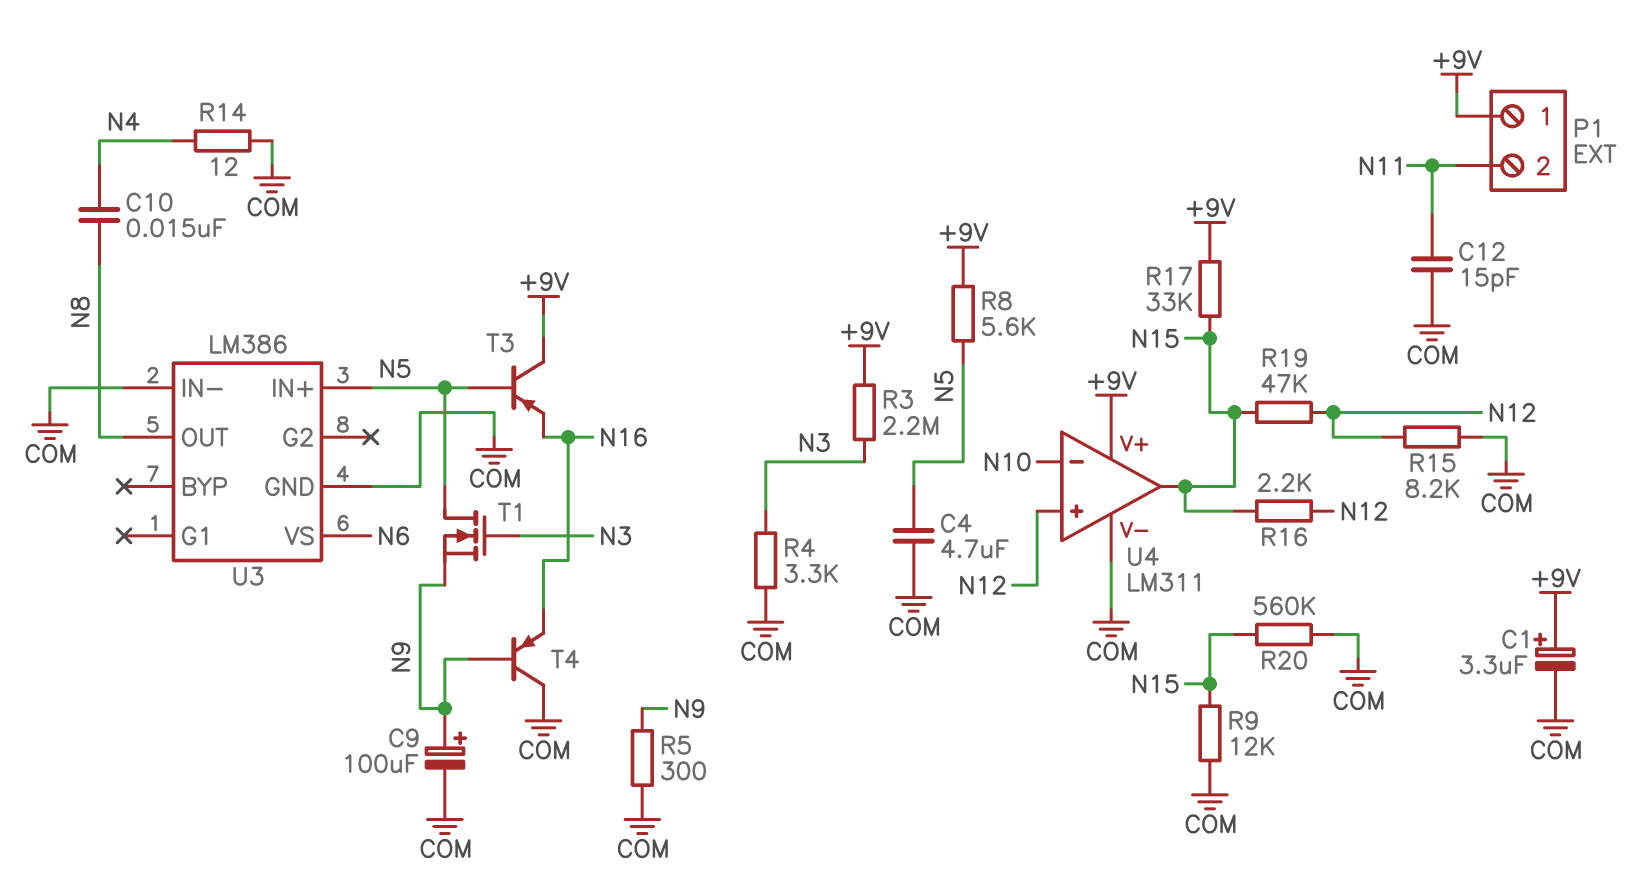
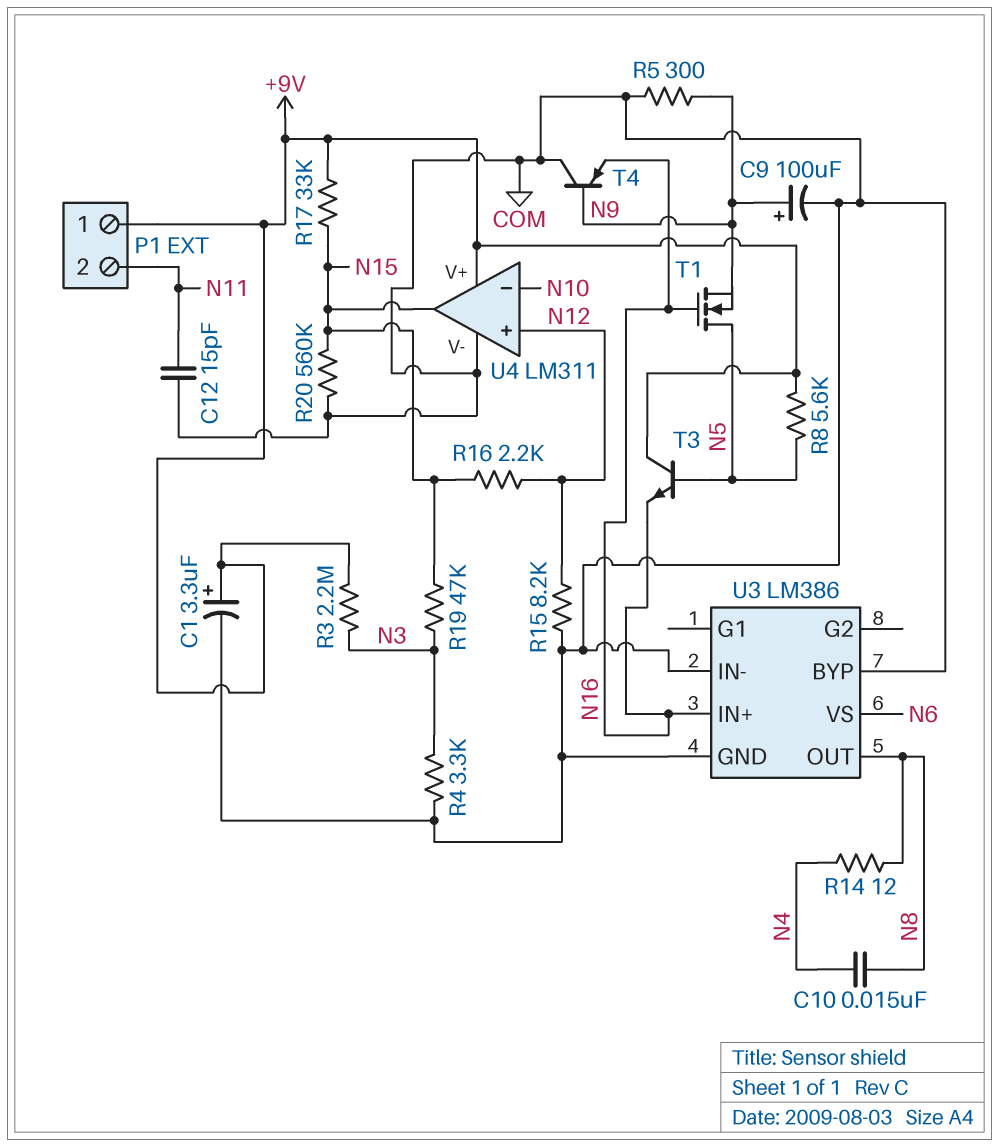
C4: 4.7uF (COM, N5) -> none
R9: 12k (COM, N15) -> none
R14: 12 (COM, N4) -> 12 (N4, N8)
R19: 47k (N12, N15) -> 47k (N3, N15)
T1: NMOS (G N3, D N5, S N9) -> NMOS (G N16, D N5, S N9)
T3: PNP (B N5, C +9V, E N16) -> NPN (B N5, C +9V, E N16)
U3 pin BYP: none -> COM
U3 pin IN+: N5 -> N16

